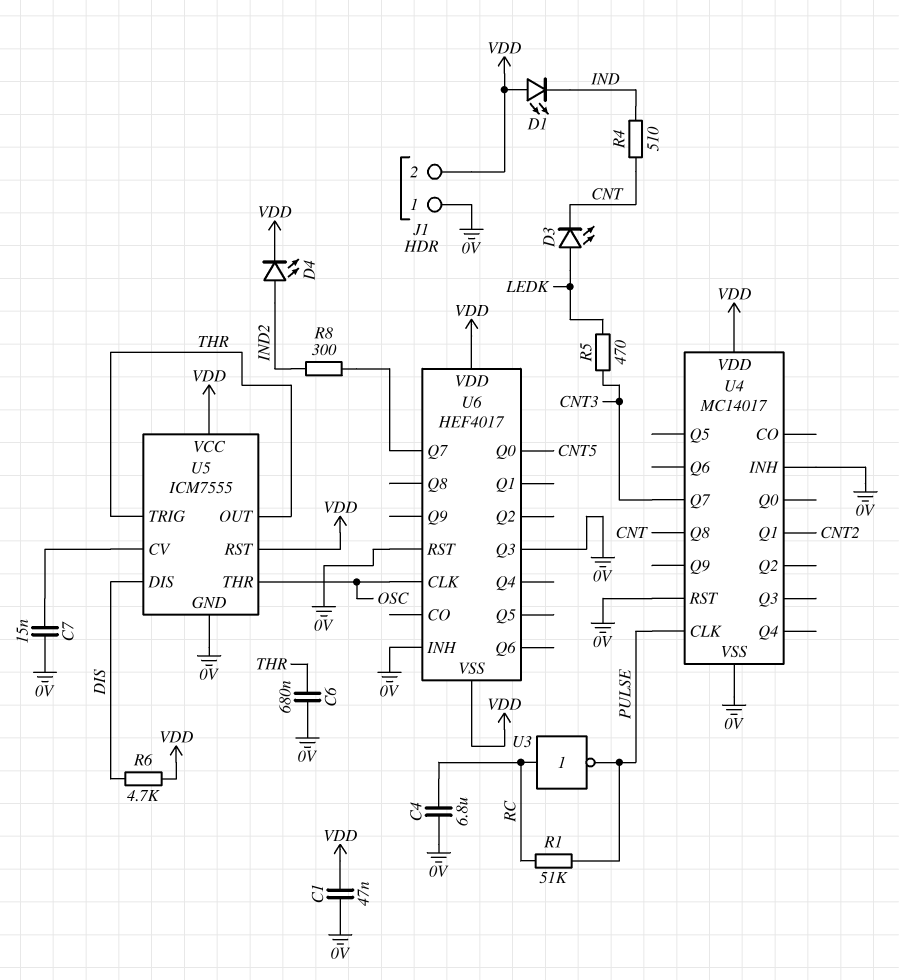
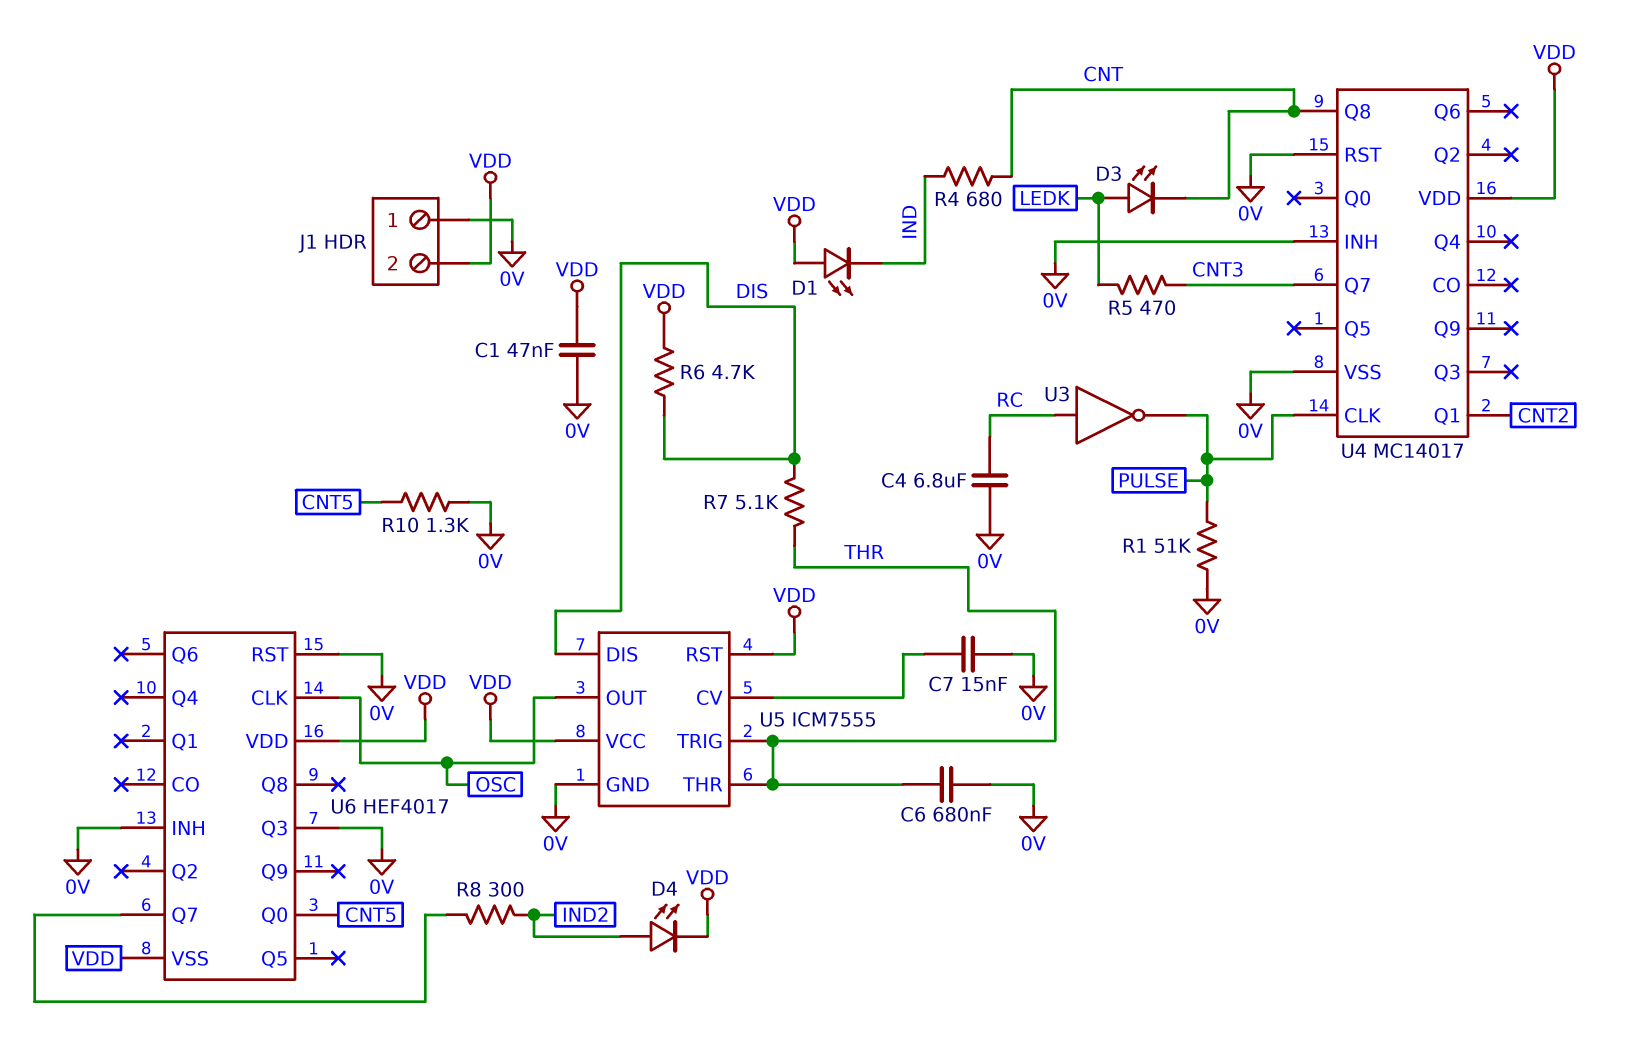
R1: 51k (PULSE, RC) -> 51k (0V, PULSE)
R4: 510 (CNT, IND) -> 680 (CNT, IND)
R7: none -> 5.1k (DIS, THR)
R10: none -> 1.3k (0V, CNT5)
U5 pin OUT: THR -> OSC
U5 pin THR: OSC -> THR

